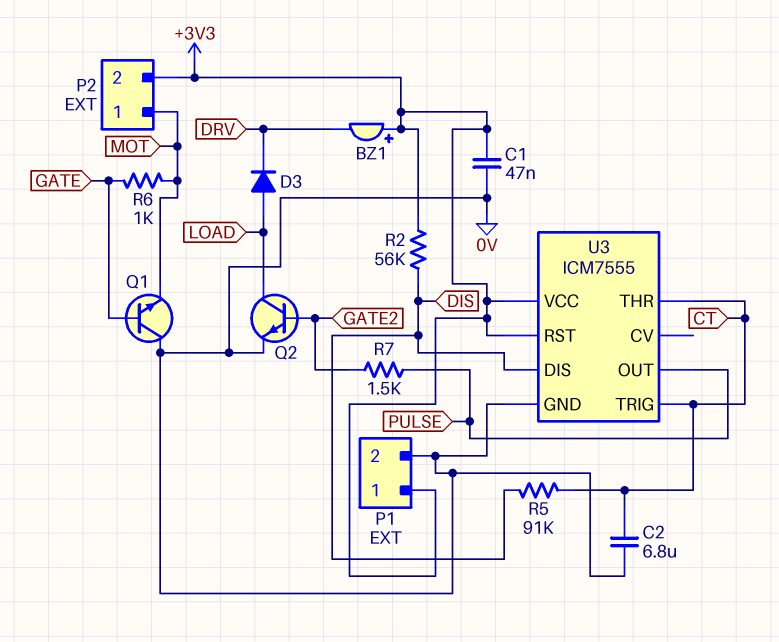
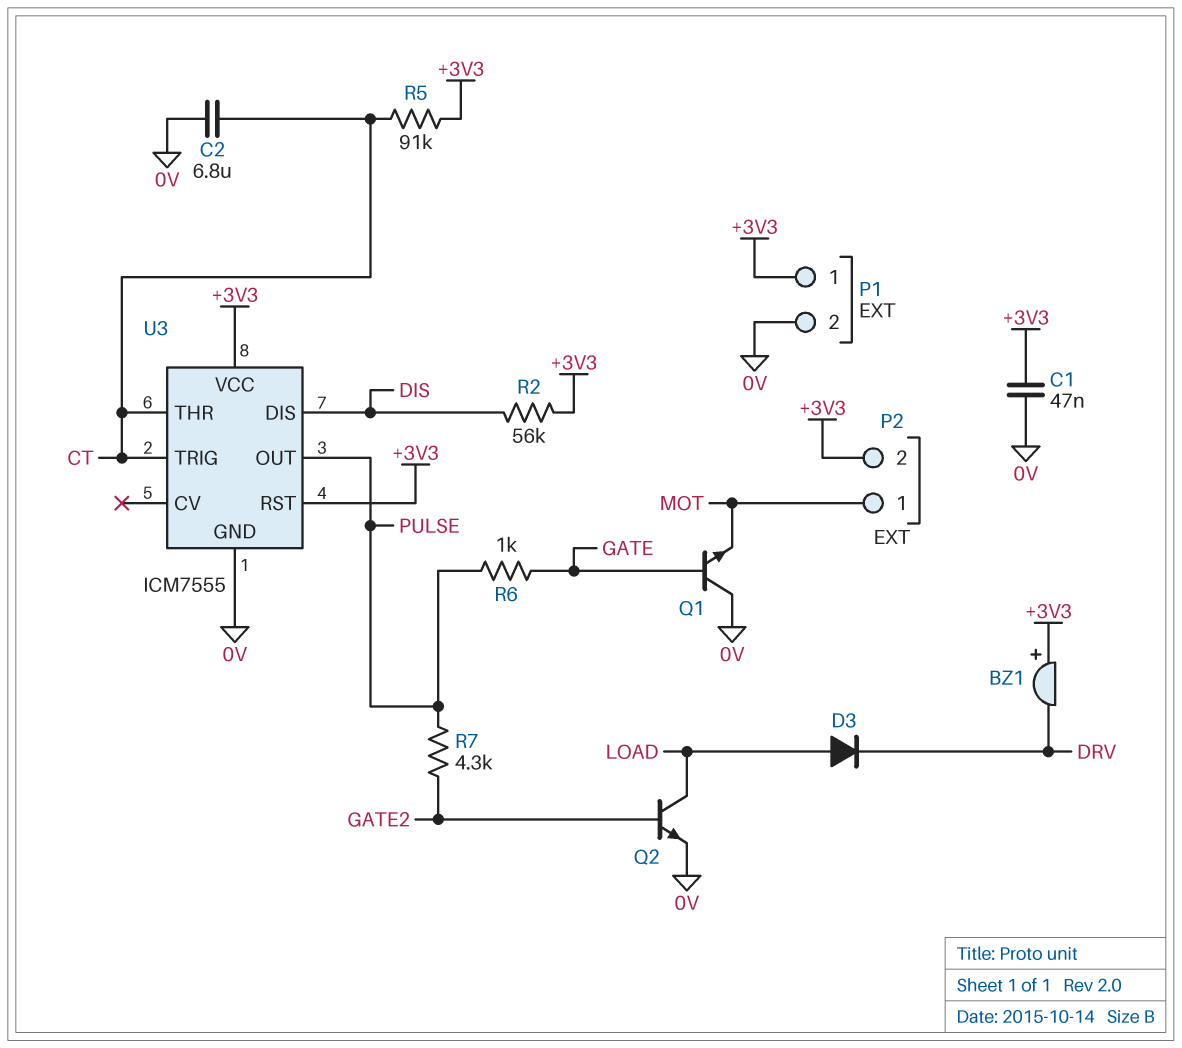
R5: 91k (CT, DIS) -> 91k (+3V3, CT)
R6: 1k (GATE, MOT) -> 1k (GATE, PULSE)
R7: 1.5k (GATE2, PULSE) -> 4.3k (GATE2, PULSE)

